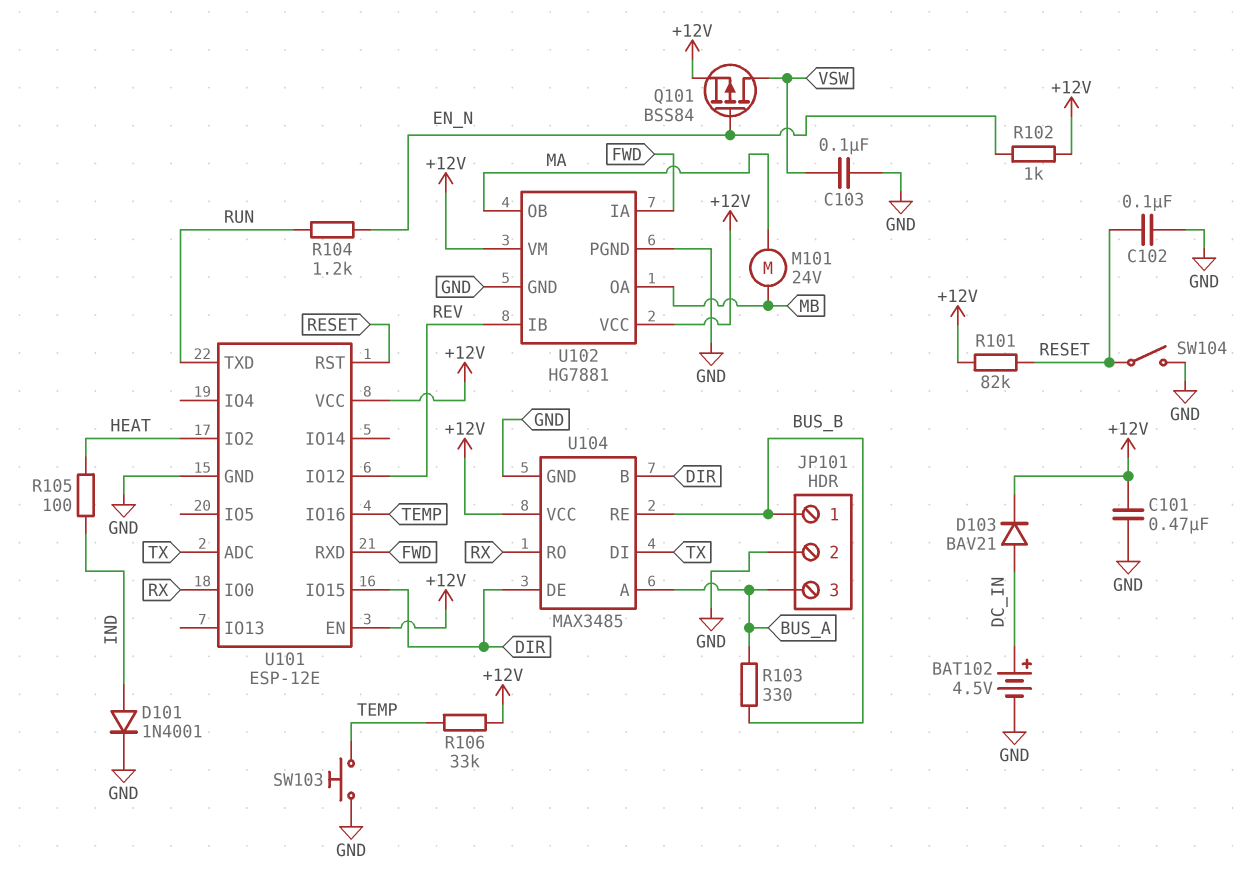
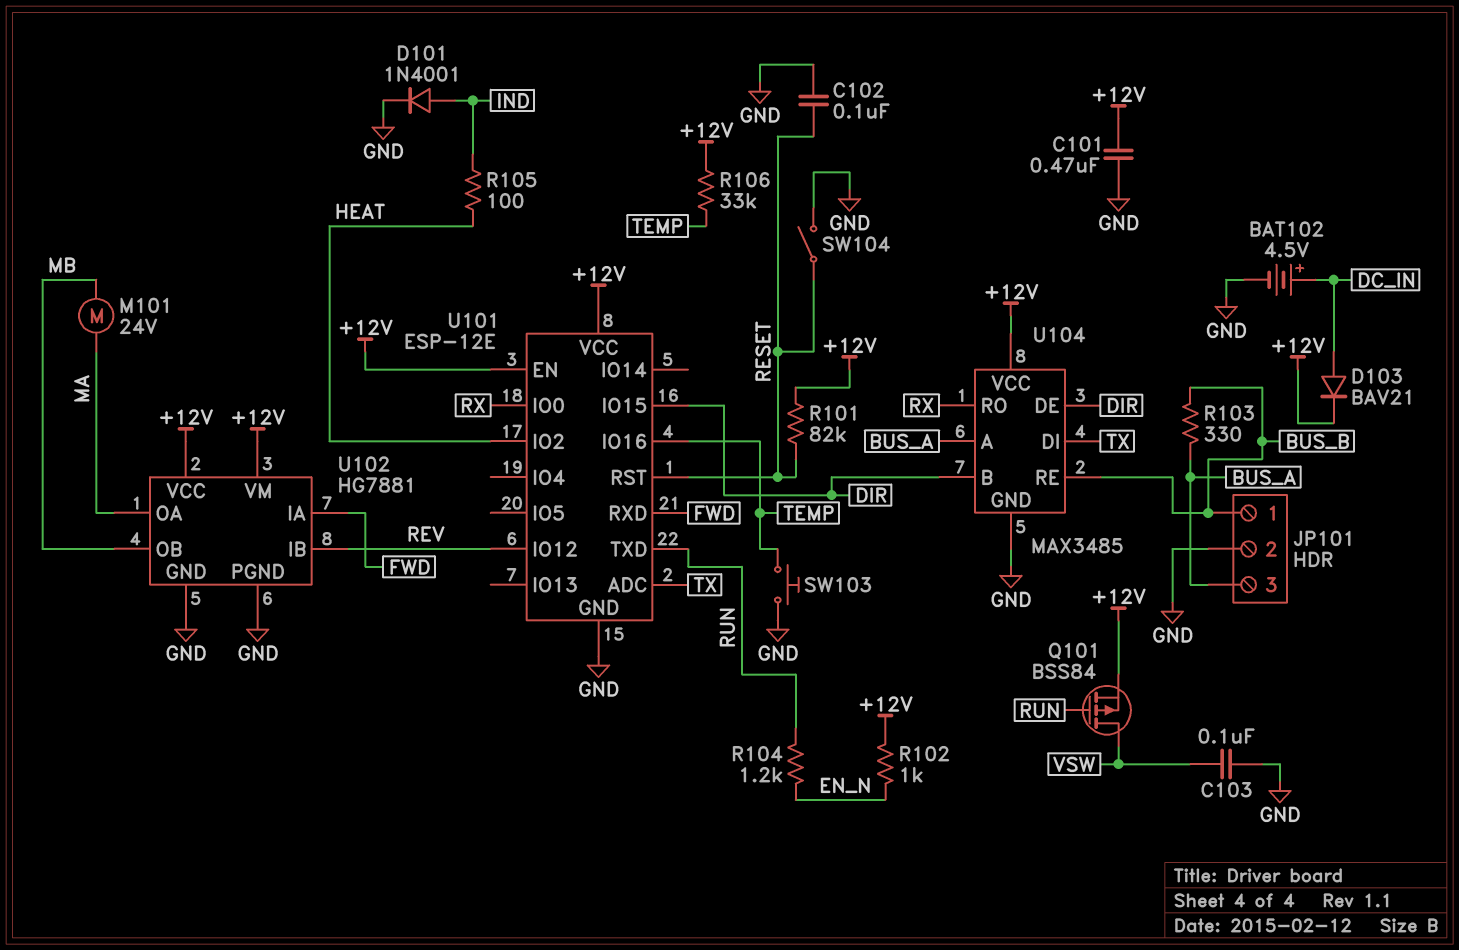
Q101: PMOS BSS84 (G EN_N, D VSW, S +12V) -> PMOS BSS84 (G RUN, D VSW, S +12V)
U102 pin OA: MB -> MA
U102 pin OB: MA -> MB

